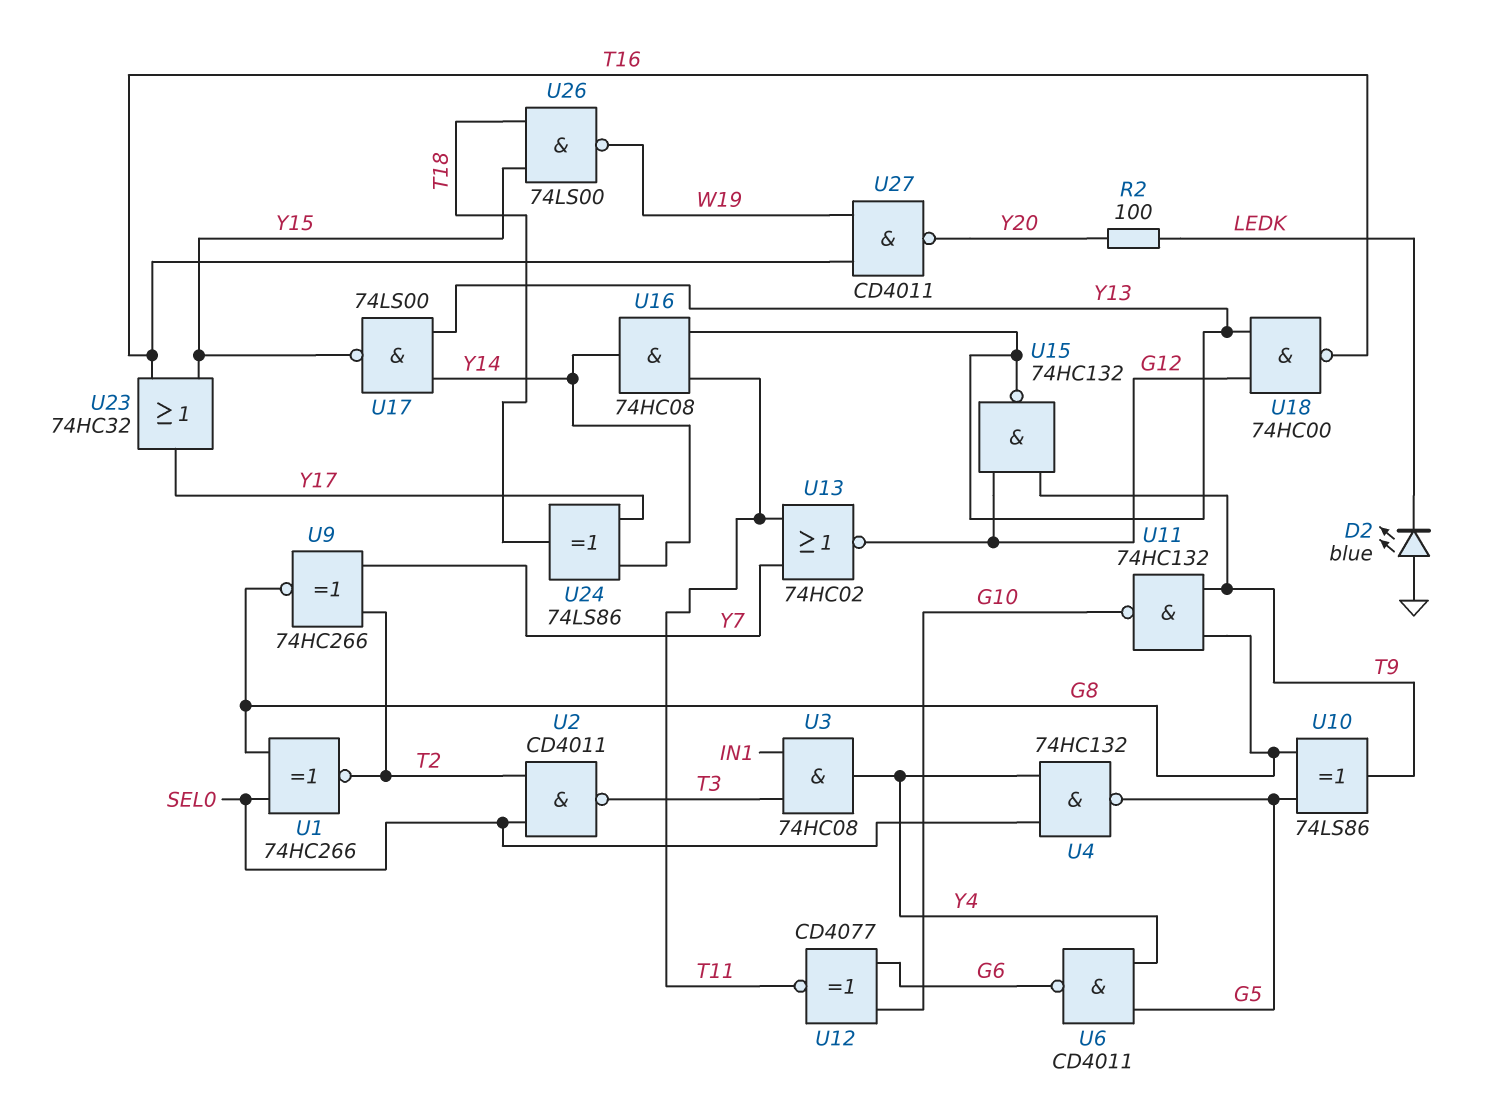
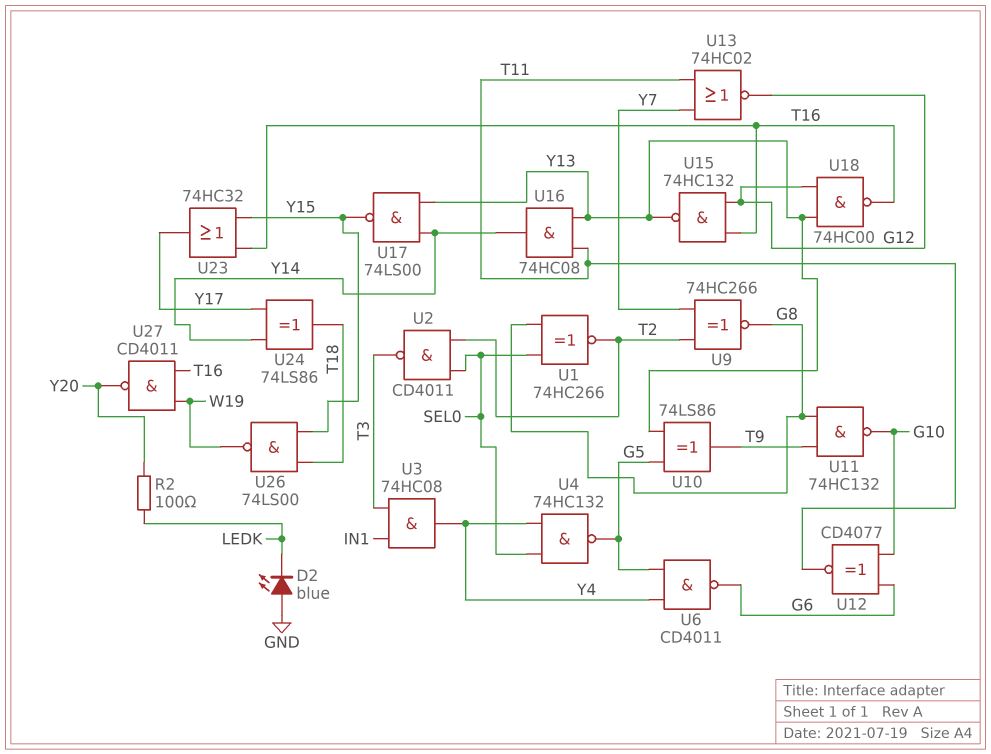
U10: XOR 74LS86 (in G5, in G8, out T9) -> XOR 74LS86 (in G5, in Y13, out T9)
U15: NAND 74HC132 (in G12, in T9, out Y13) -> NAND 74HC132 (in G12, in T16, out Y13)

